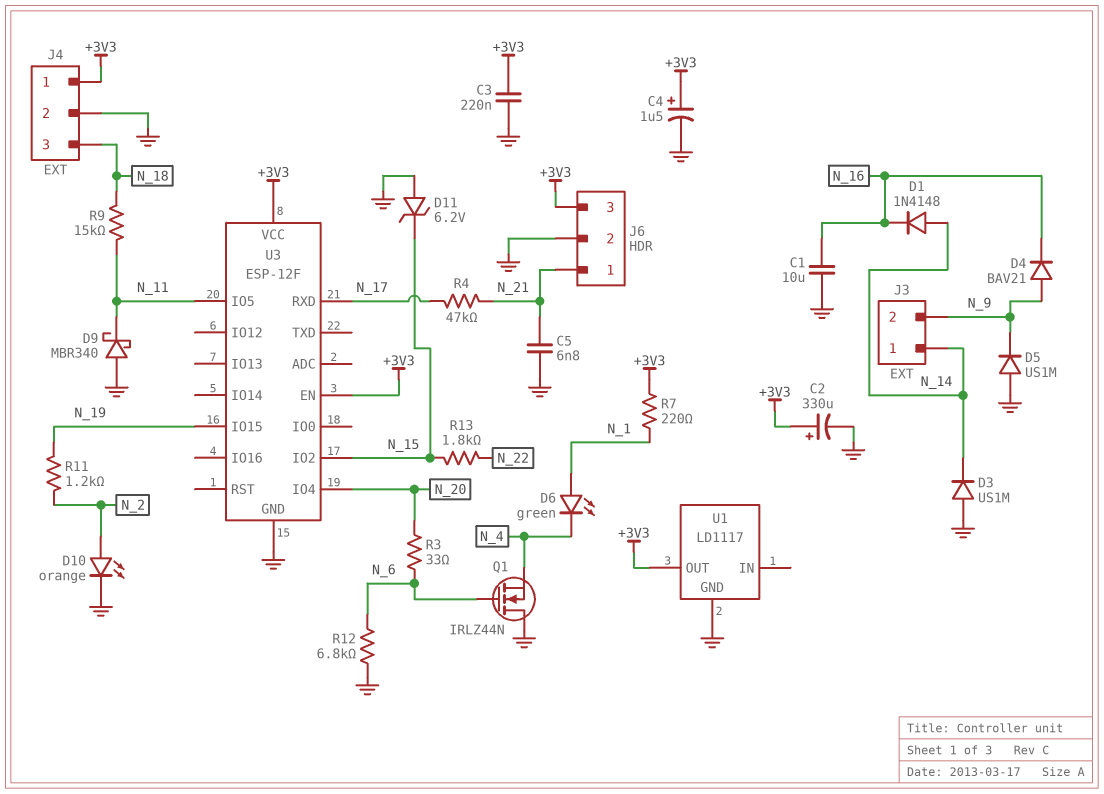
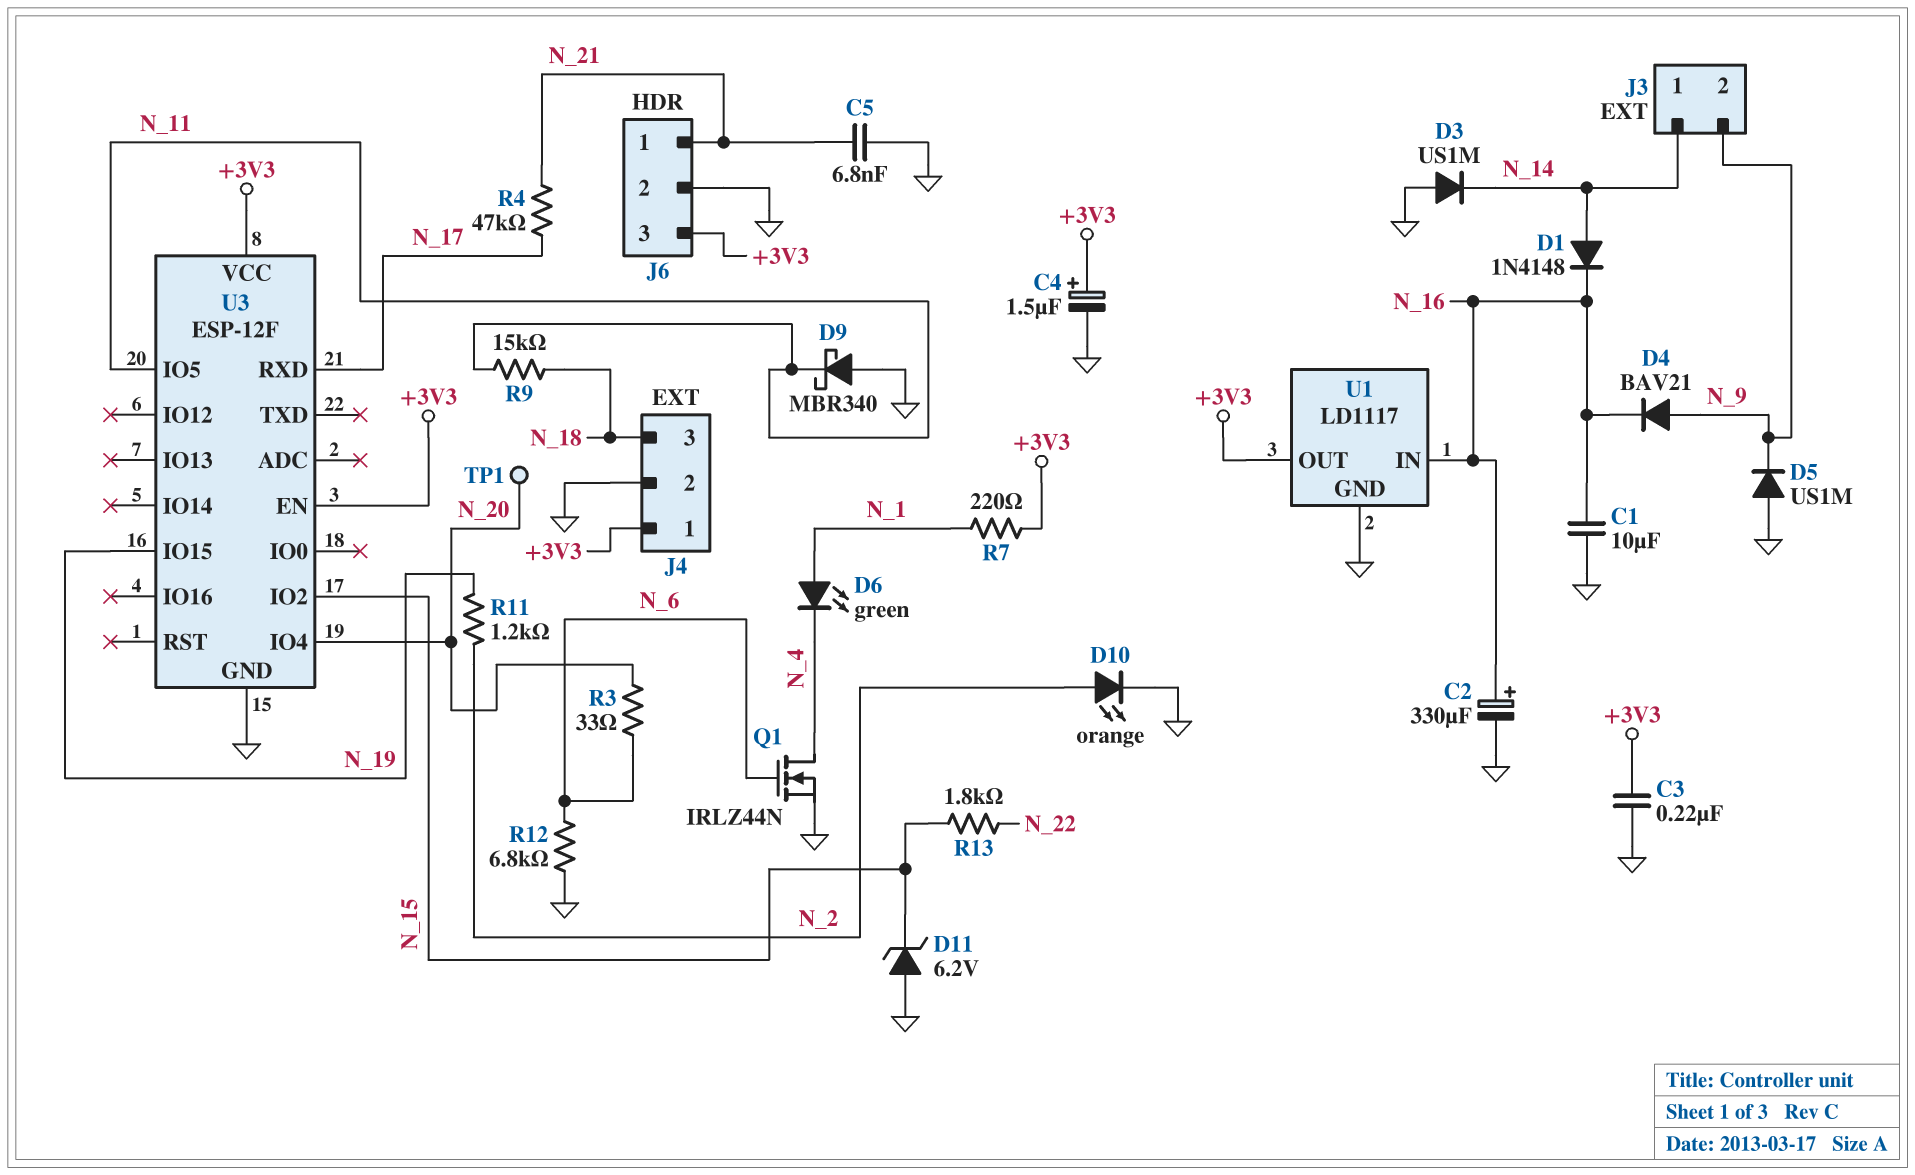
C2: 330uF (plus +3V3, minus GND) -> 330uF (plus N_16, minus GND)
Q1: NMOS IRLZ44N (G N_6, D GND, S N_4) -> NMOS IRLZ44N (G N_6, D N_4, S GND)
TP1: none -> test point (N_20)
U1 pin IN: none -> N_16

